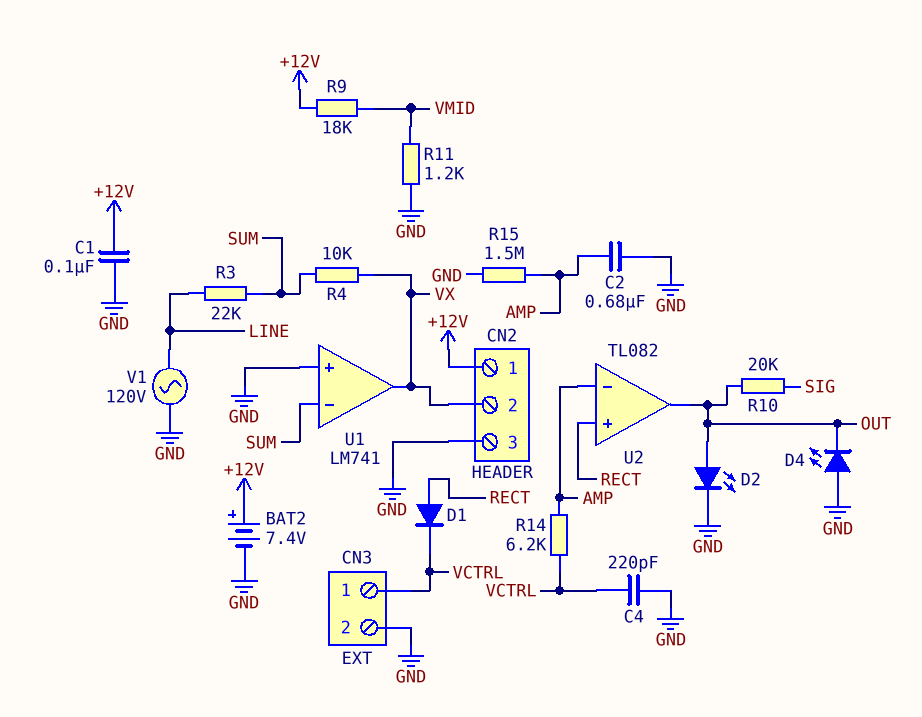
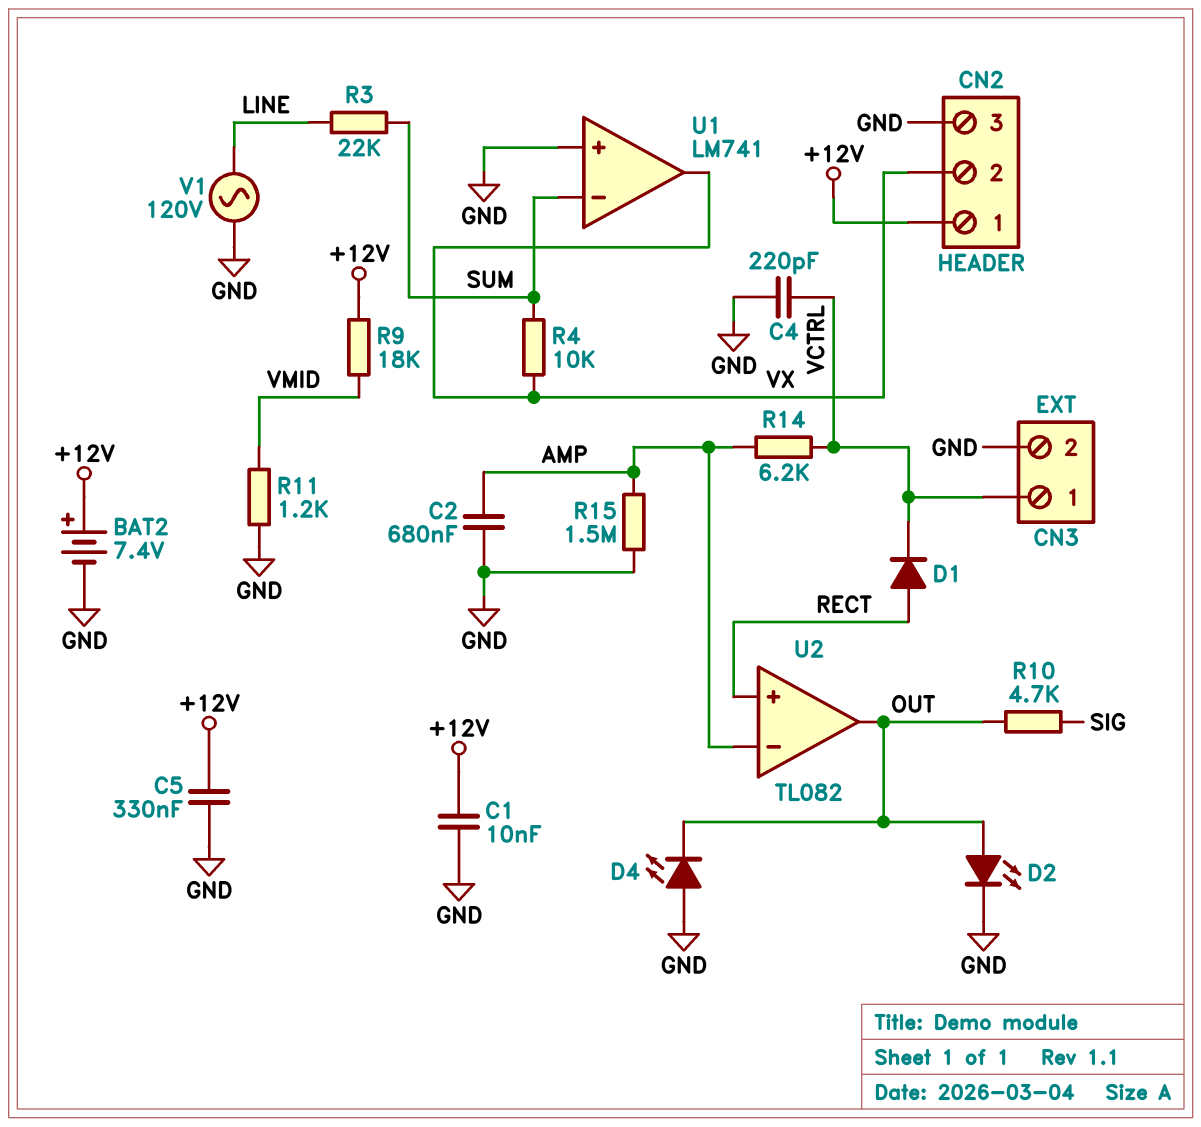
C1: 100nF (+12V, GND) -> 10nF (+12V, GND)
C5: none -> 330nF (+12V, GND)
R10: 20k (OUT, SIG) -> 4.7k (OUT, SIG)

